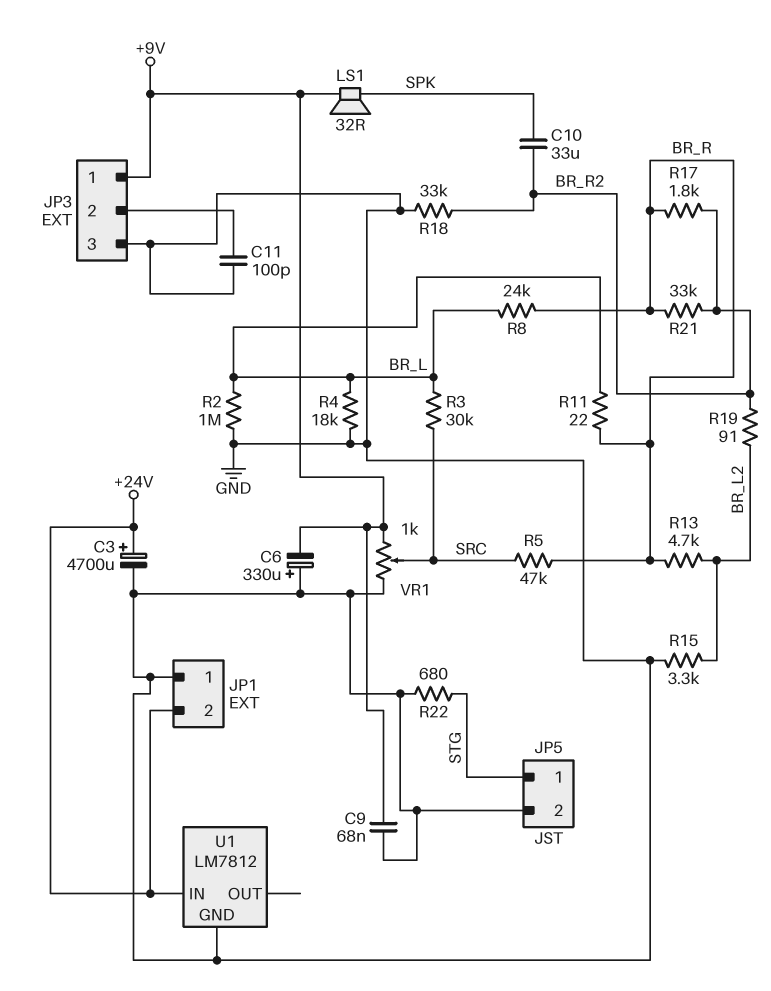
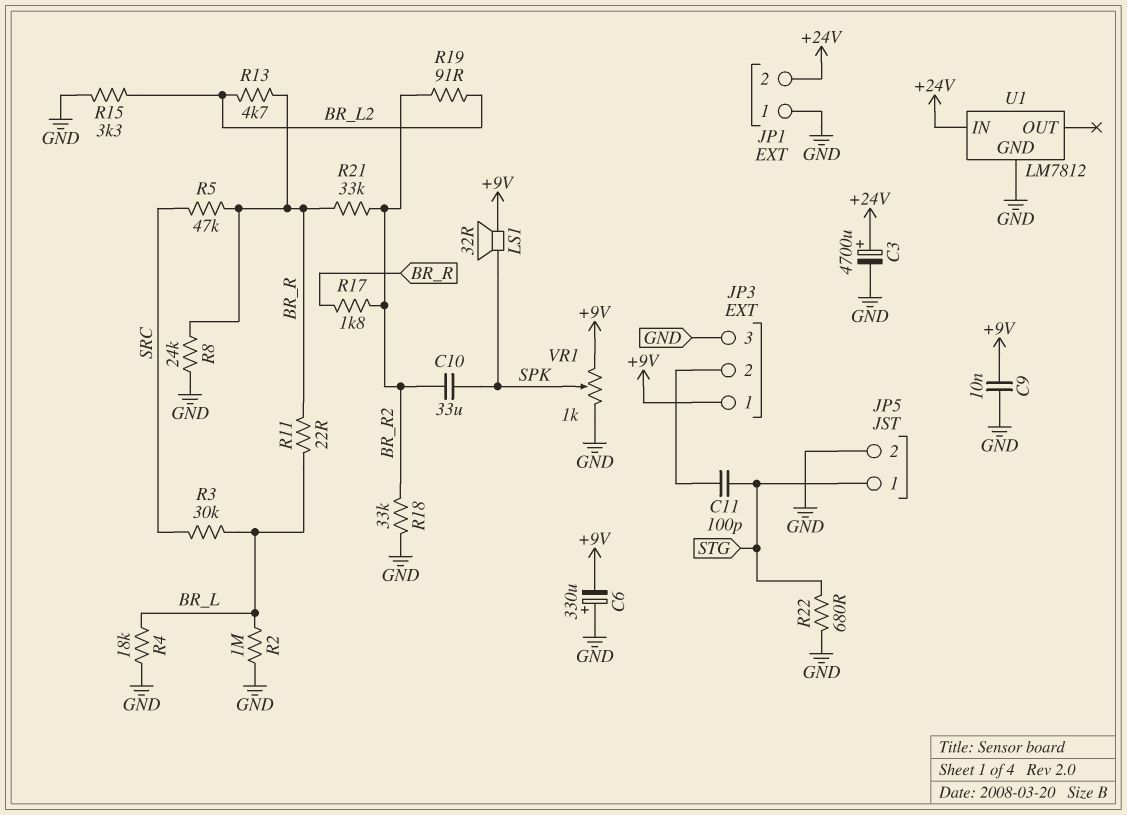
C9: 68nF (+9V, GND) -> 10nF (+9V, GND)
C11: 100pF (GND, JP3/2) -> 100pF (JP3/2, STG)
R8: 24k (BR_L, BR_R) -> 24k (BR_R, GND)
VR1: 1k (+9V, GND, wiper SRC) -> 1k (+9V, GND, wiper SPK)

